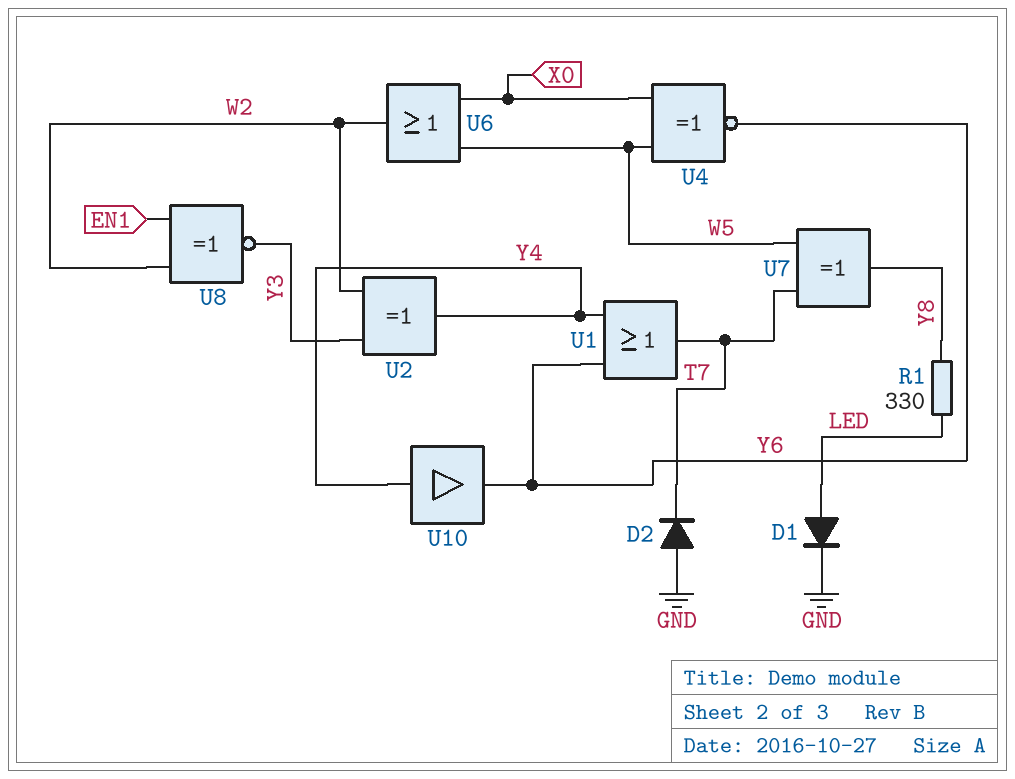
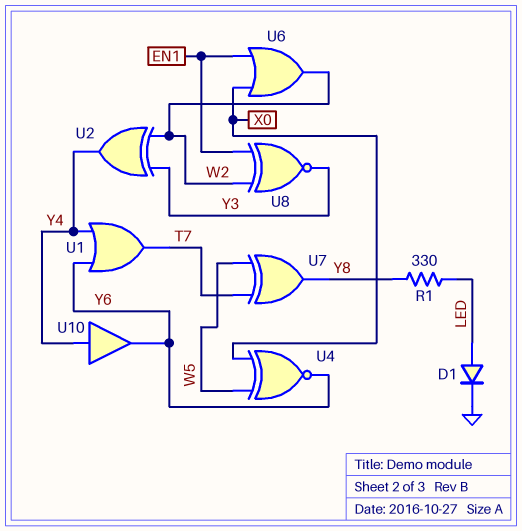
D2: diode (A GND, K T7) -> none
U6: OR (in W5, in X0, out W2) -> OR (in EN1, in X0, out W2)

